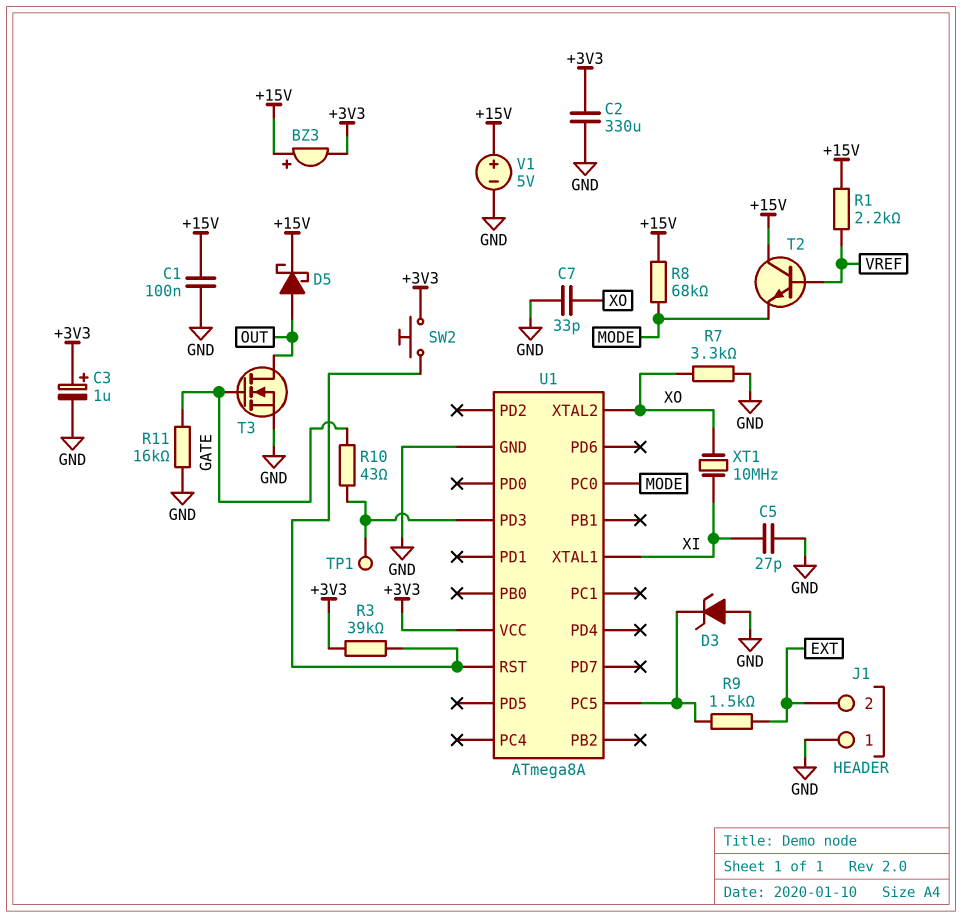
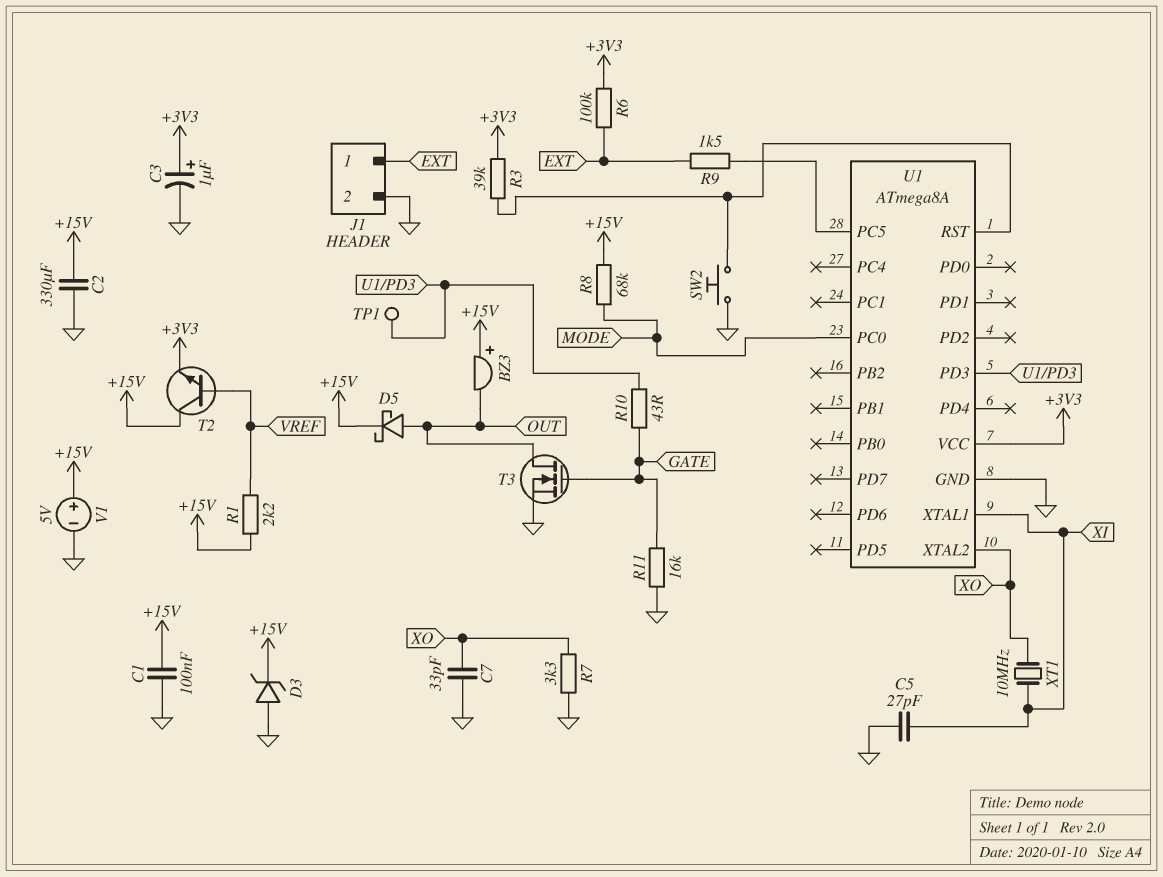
BZ3: buzzer (plus +15V, minus +3V3) -> buzzer (plus +15V, minus OUT)
C2: 330uF (+3V3, GND) -> 330uF (+15V, GND)
D3: zener (A GND, K U1/PC5) -> zener (A GND, K +15V)
J1 pin 1: GND -> EXT
J1 pin 2: EXT -> GND
R6: none -> 100k (+3V3, EXT)
SW2: button (+3V3, U1/RST) -> button (GND, U1/RST)
T2: NPN (B VREF, C +15V, E MODE) -> NPN (B VREF, C +15V, E +3V3)

